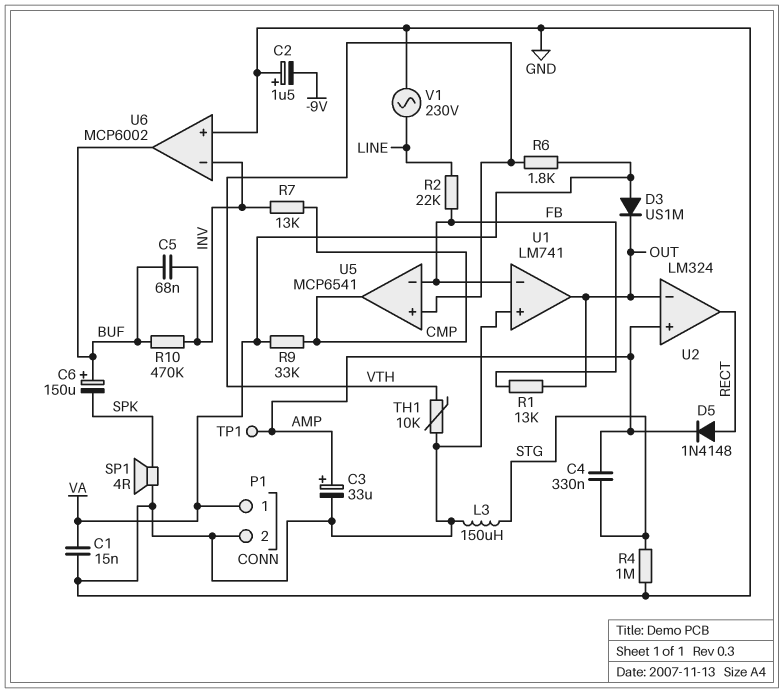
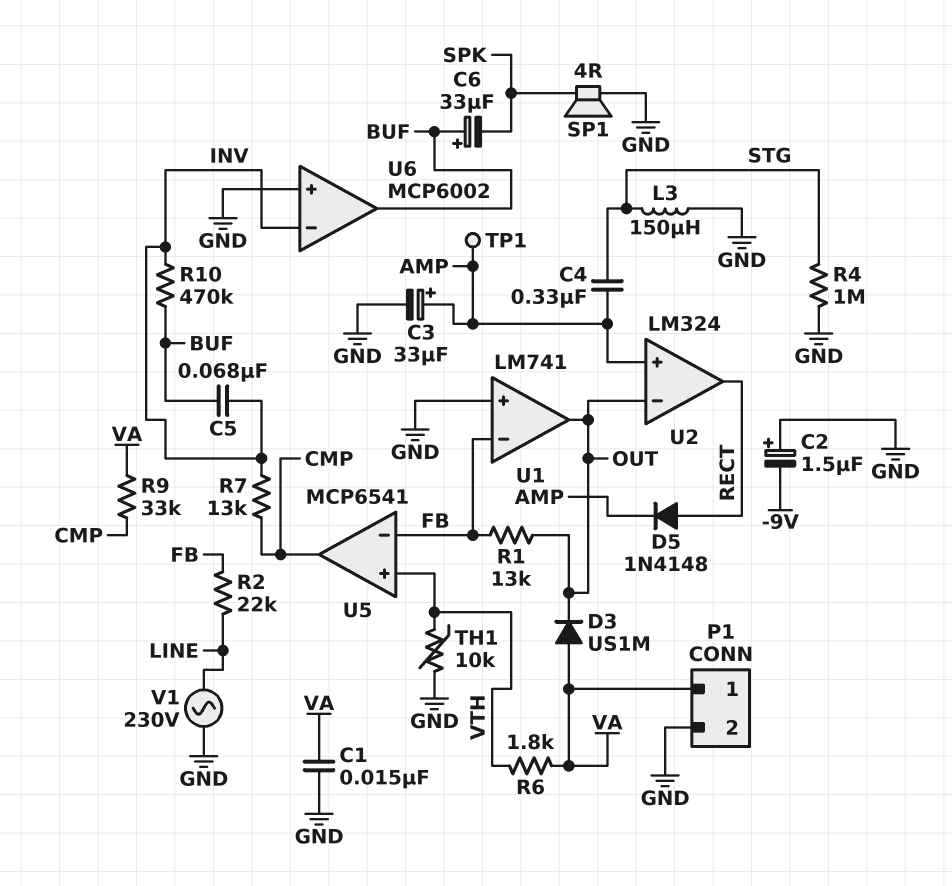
C6: 150uF (plus BUF, minus SPK) -> 33uF (plus BUF, minus SPK)

